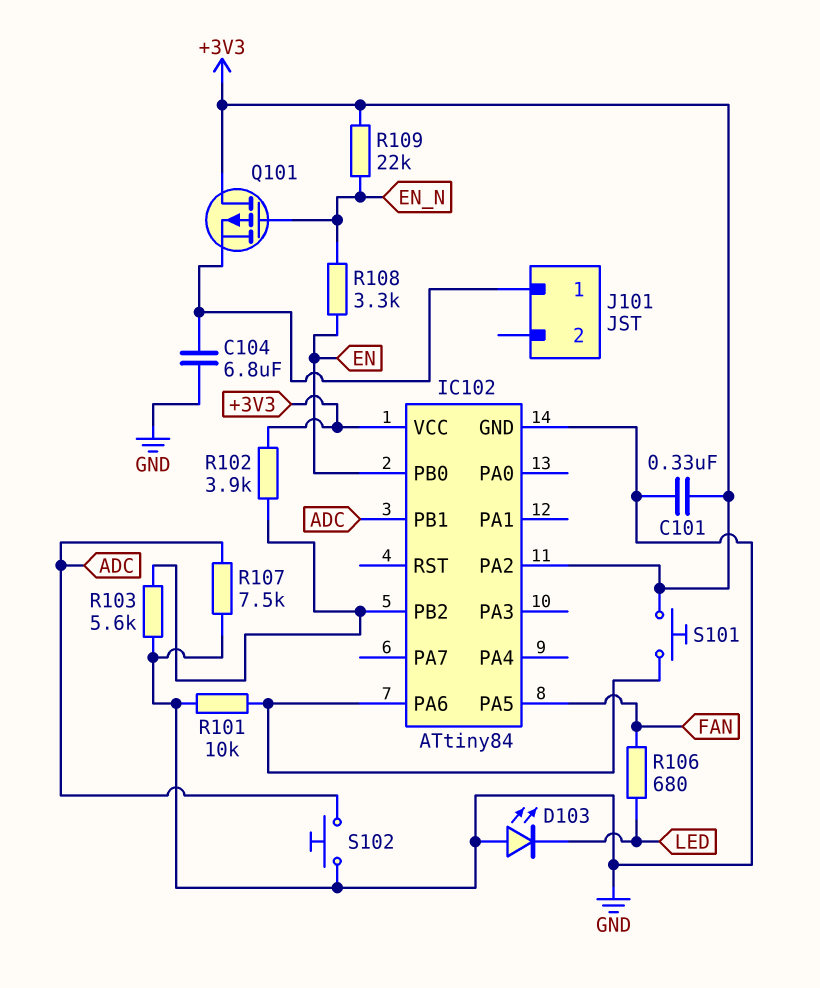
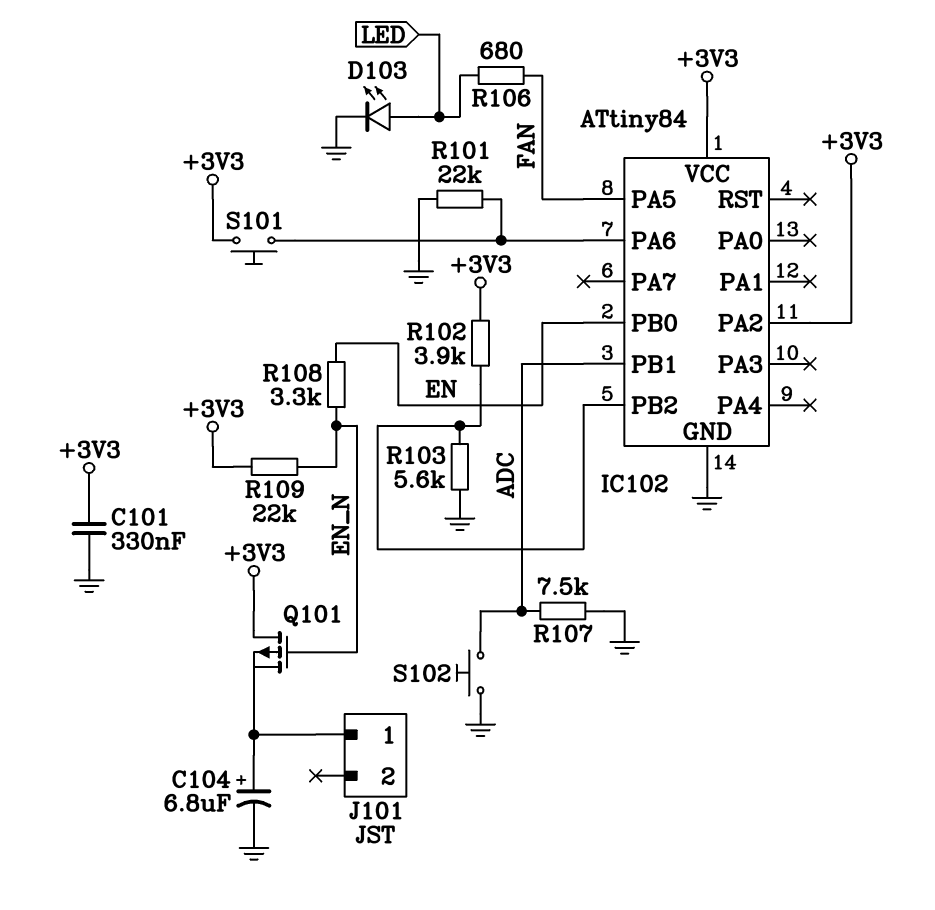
C104: 6.8uF (GND, J101/1) -> 6.8uF (plus J101/1, minus GND)
D103: LED (A GND, K LED) -> LED (A LED, K GND)
R101: 10k (GND, IC102/PA6) -> 22k (GND, IC102/PA6)

